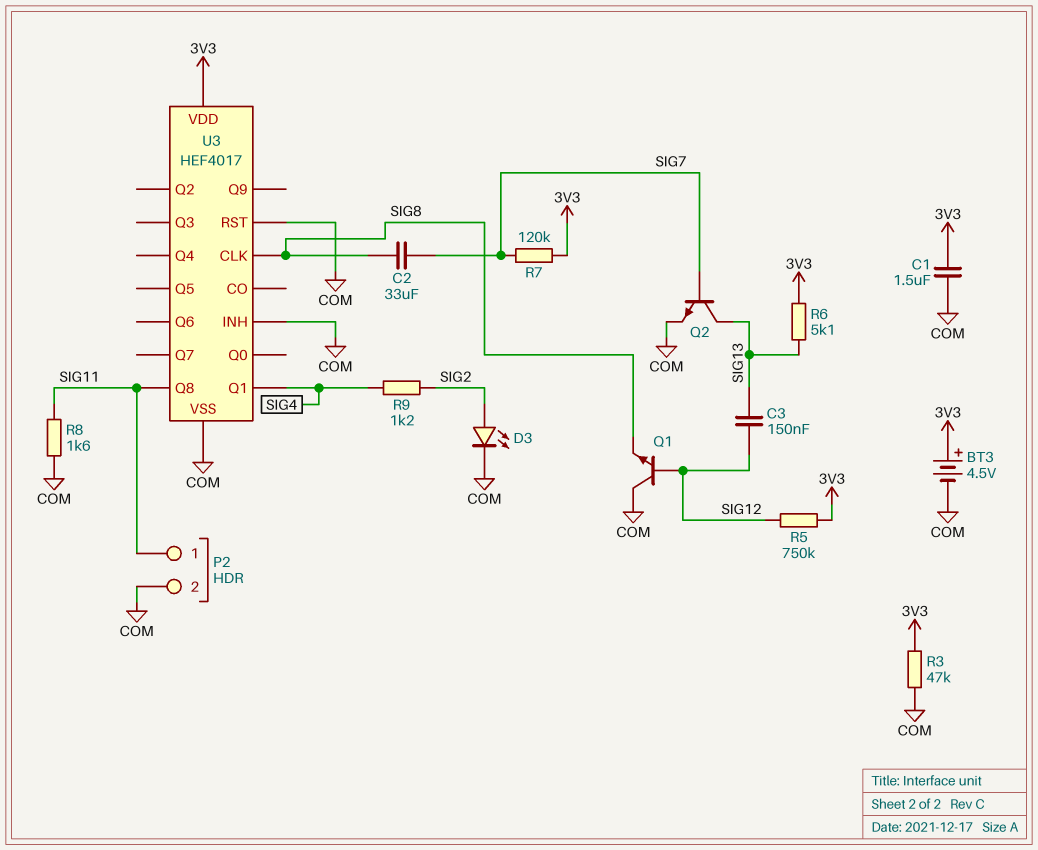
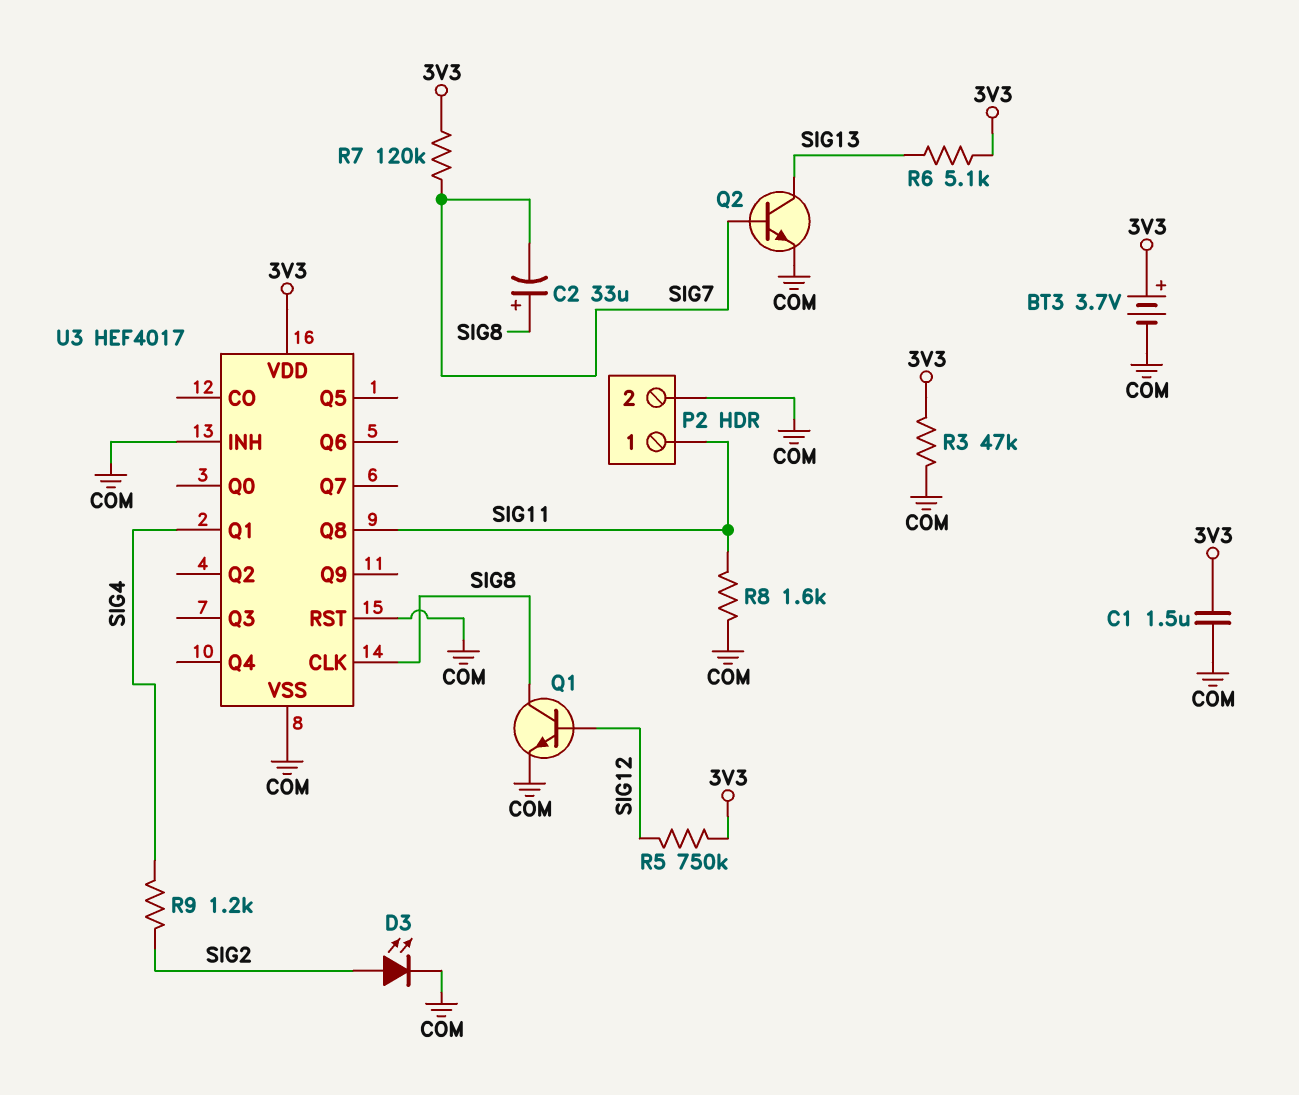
BT3: 4.5V (plus 3V3, minus COM) -> 3.7V (plus 3V3, minus COM)
C2: 33uF (SIG7, SIG8) -> 33uF (plus SIG8, minus SIG7)
C3: 150nF (SIG12, SIG13) -> none
Q1: NPN (B SIG12, C COM, E SIG8) -> NPN (B SIG12, C SIG8, E COM)

